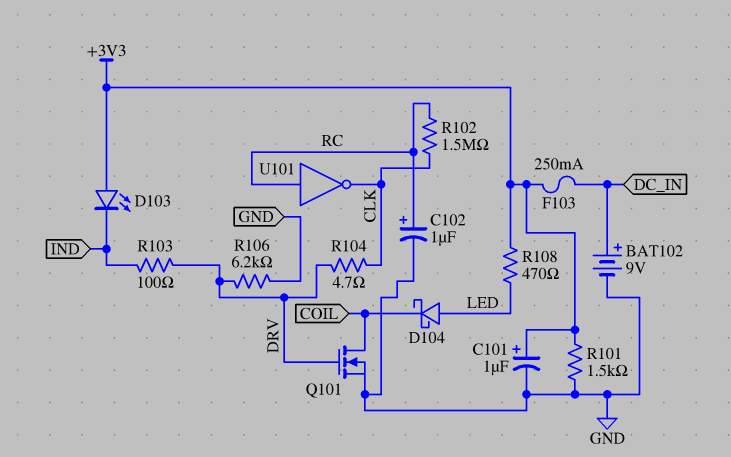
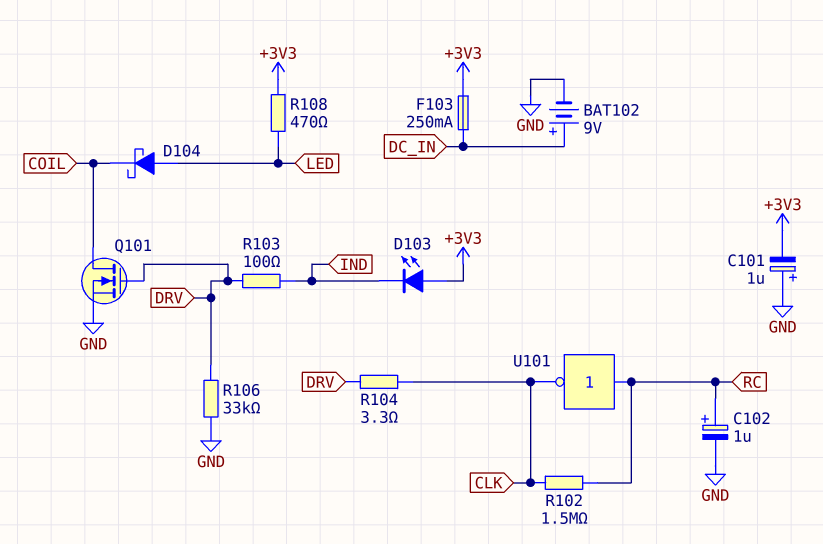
C101: 1uF (plus +3V3, minus GND) -> 1uF (plus GND, minus +3V3)
R101: 1.5k (+3V3, GND) -> none
R104: 4.7 (CLK, DRV) -> 3.3 (CLK, DRV)
R106: 6.2k (DRV, GND) -> 33k (DRV, GND)

